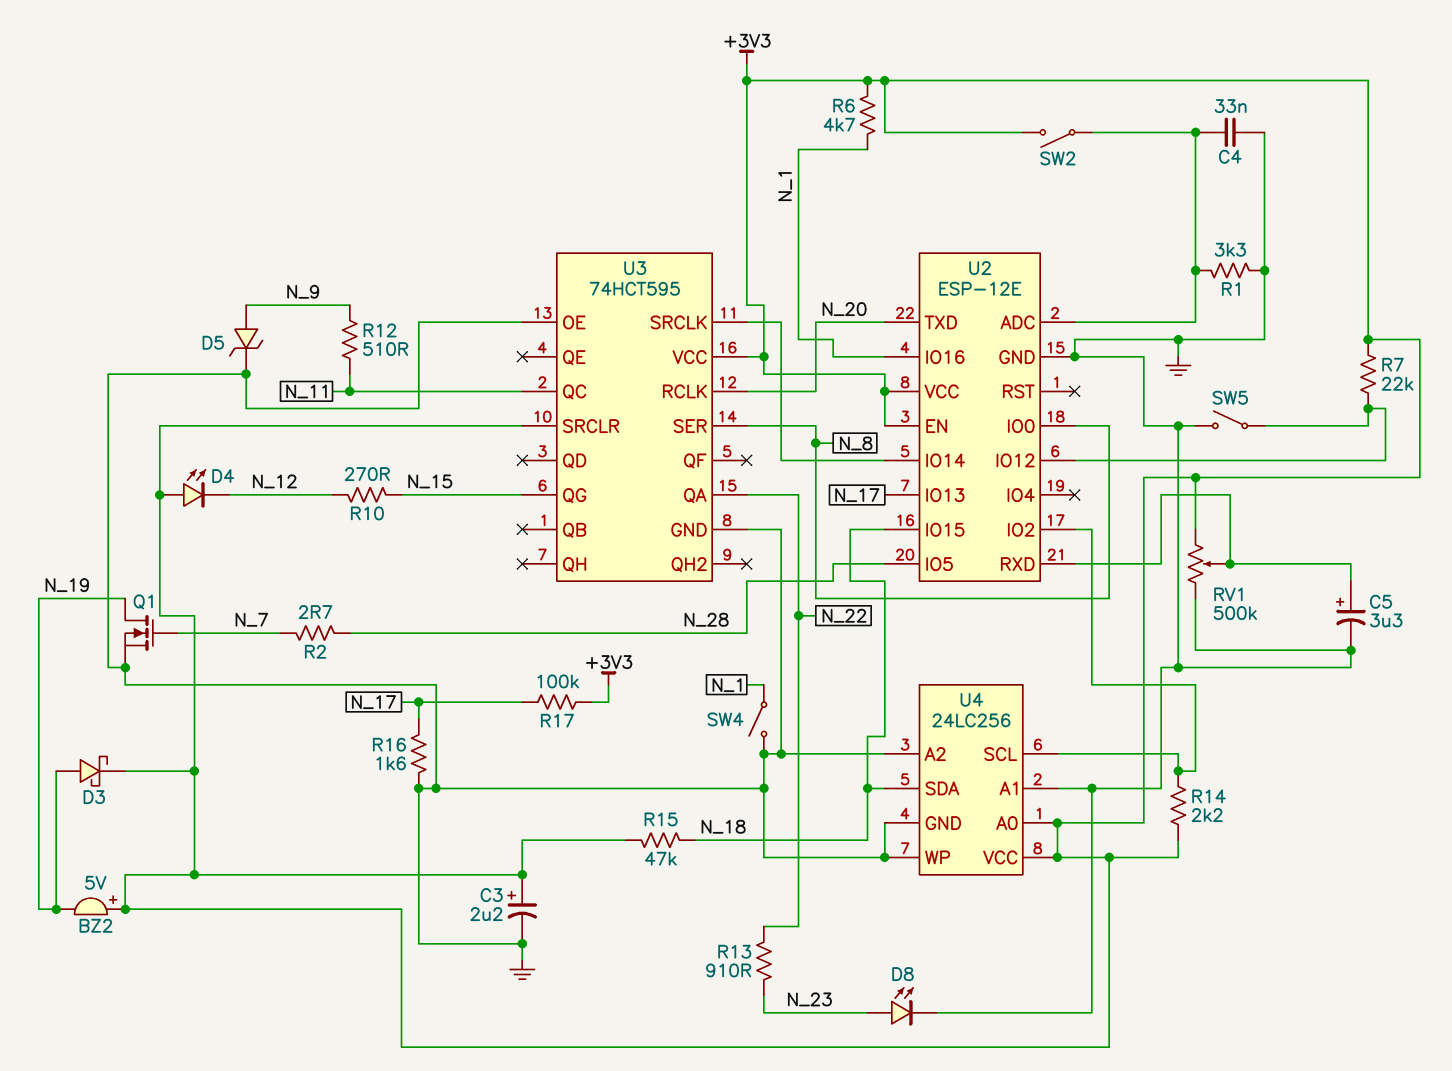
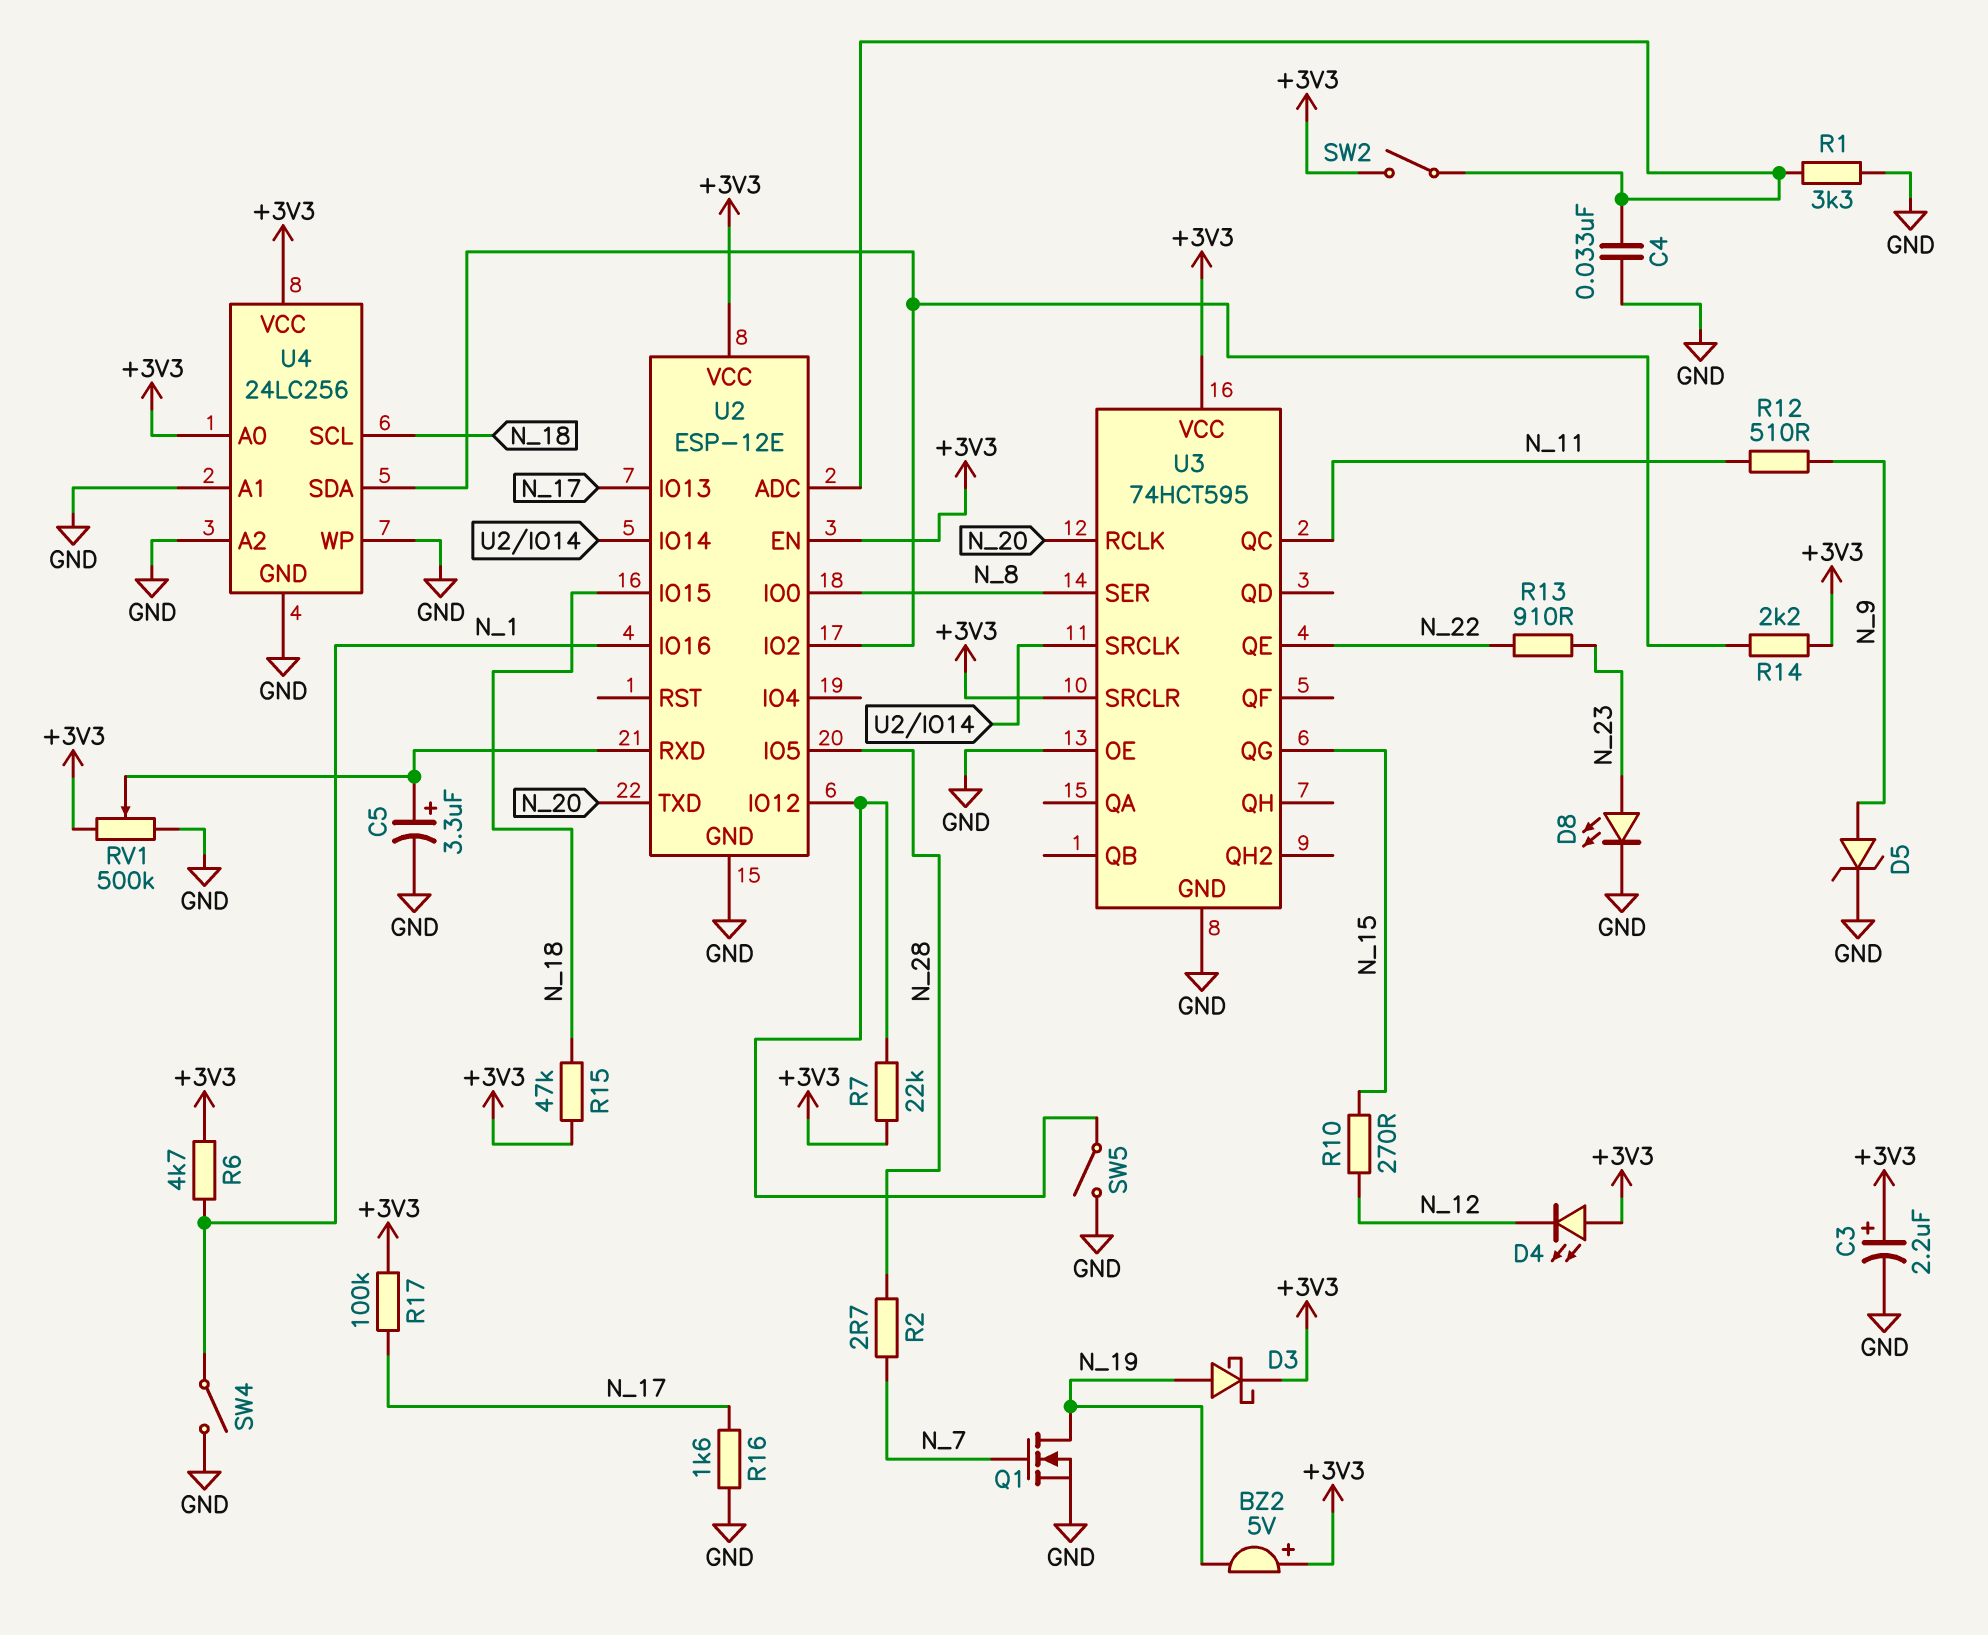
U3 pin QA: N_22 -> none
U3 pin QE: none -> N_22
U4 pin SCL: U2/IO2 -> N_18
U4 pin SDA: N_18 -> U2/IO2

